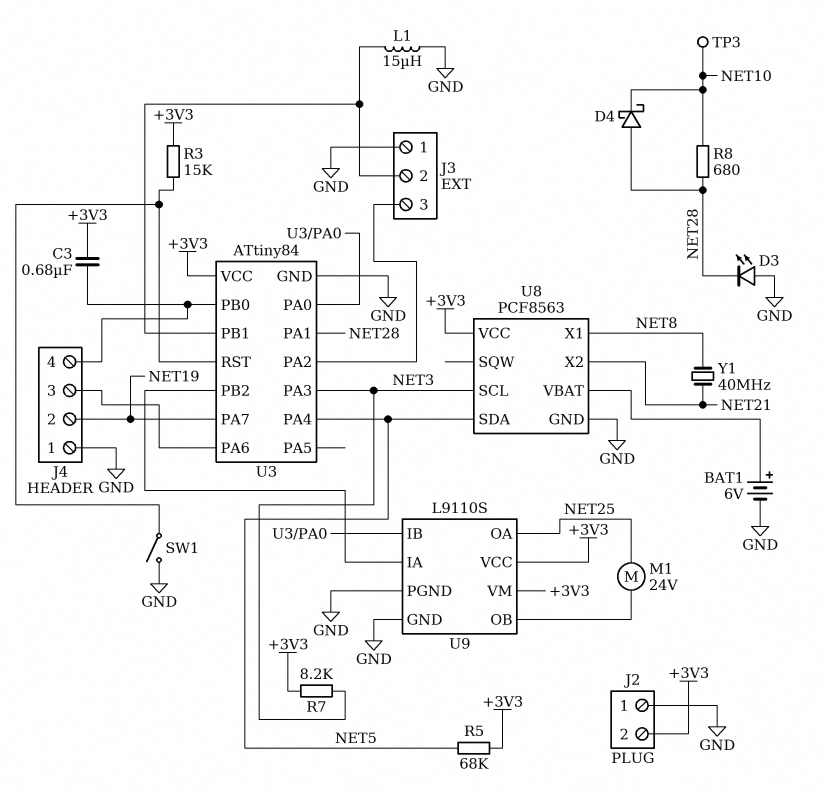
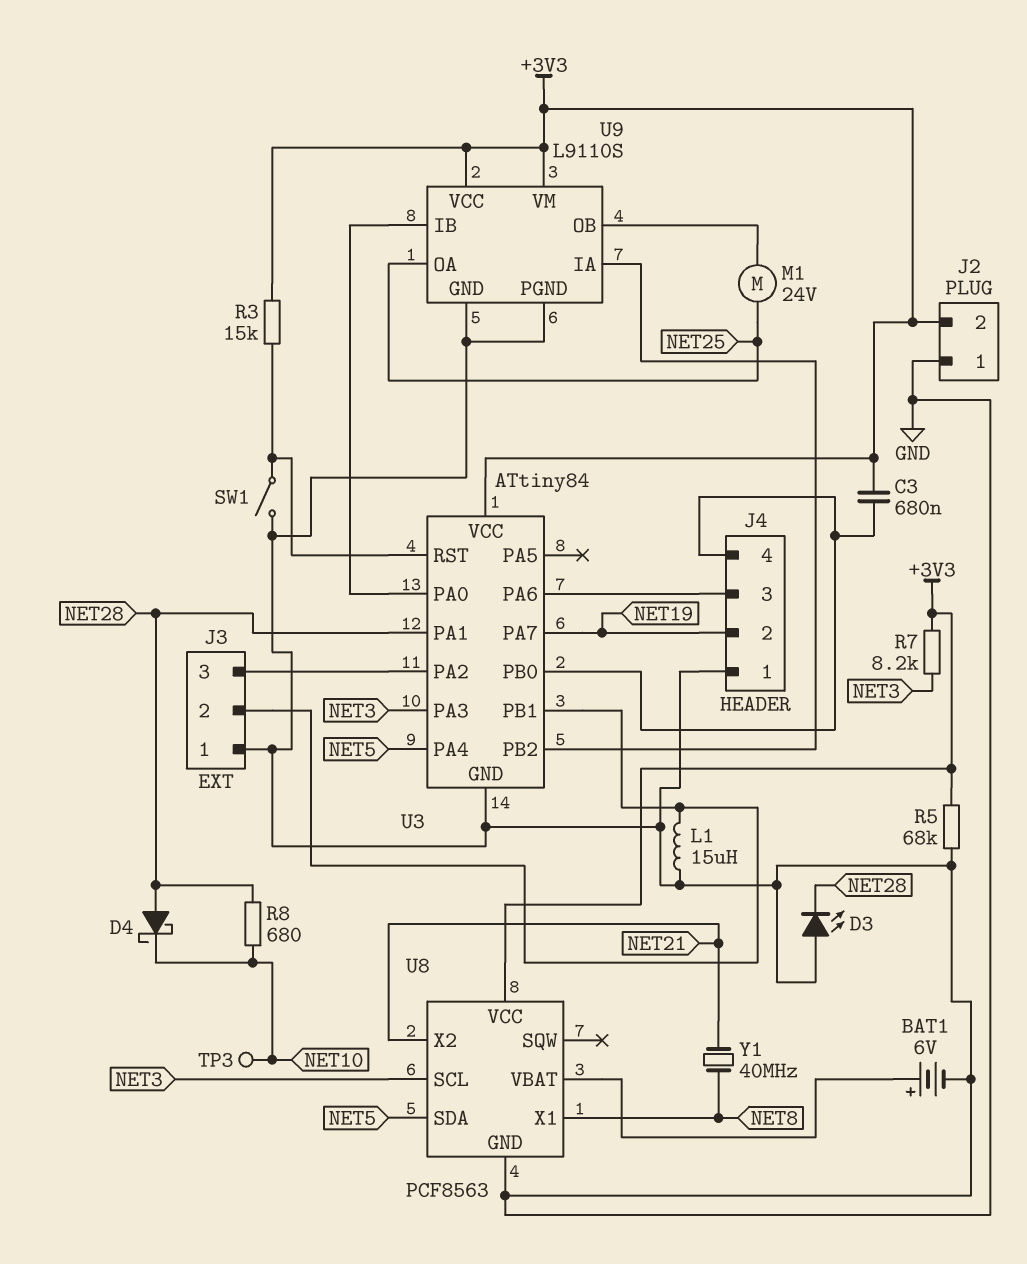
R5: 68k (+3V3, NET5) -> 68k (+3V3, GND)

